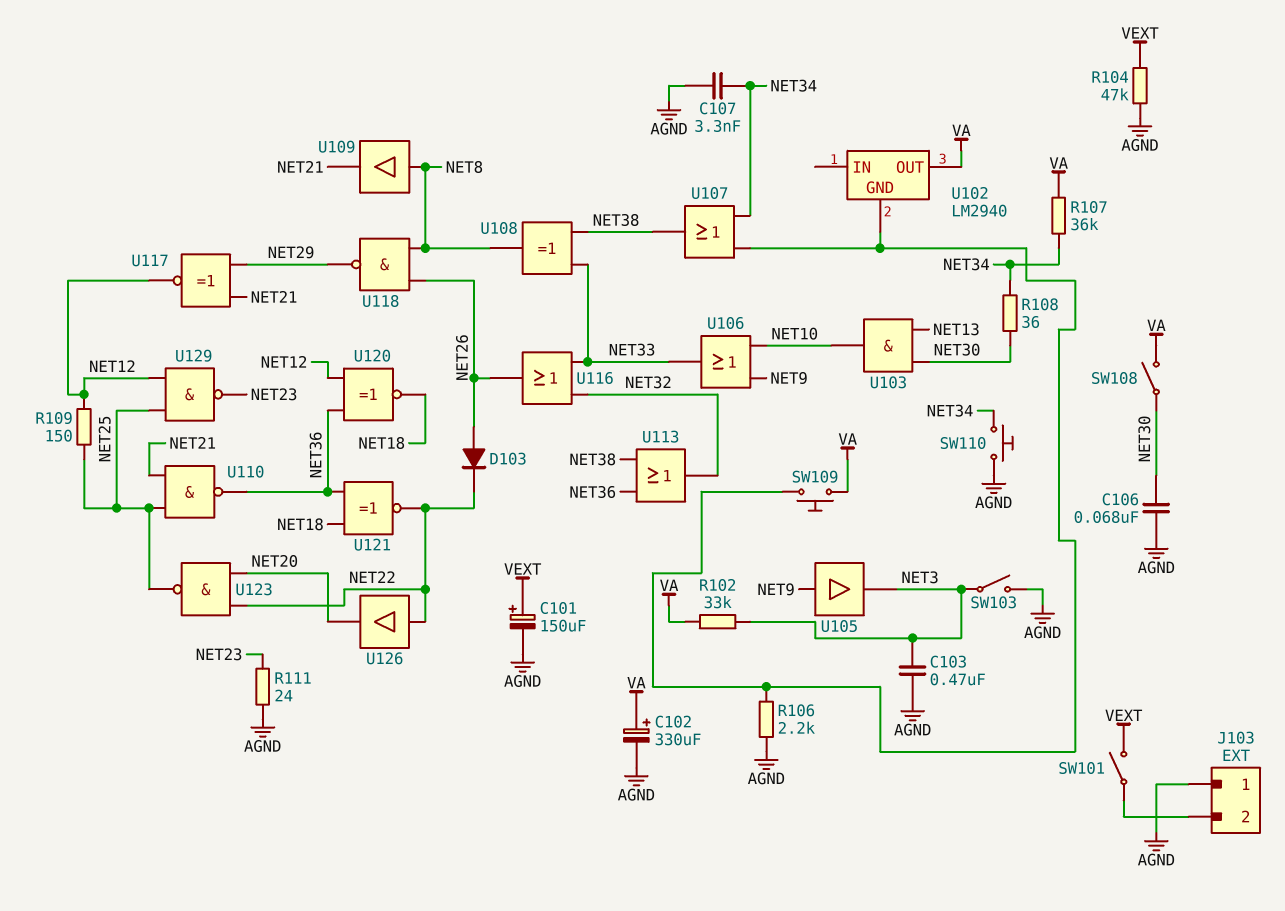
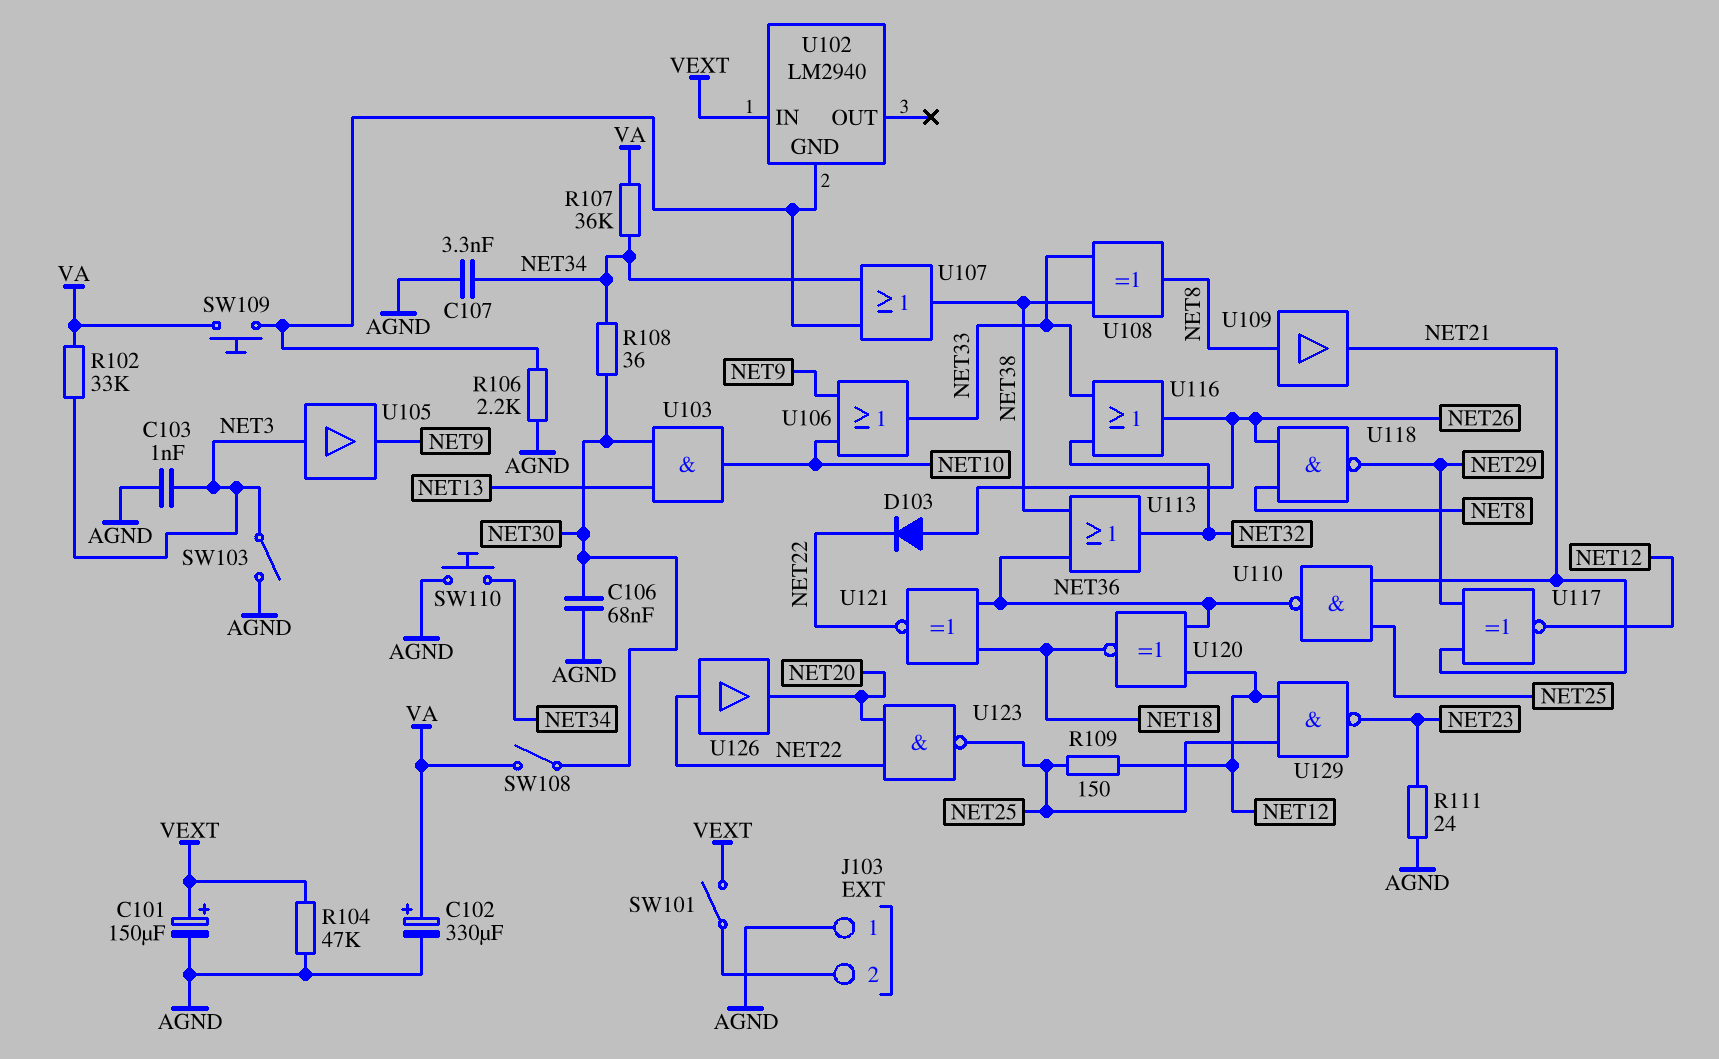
C103: 470nF (AGND, NET3) -> 1nF (AGND, NET3)
U102 pin IN: none -> VEXT
U102 pin OUT: VA -> none
U105: buffer (in NET9, out NET3) -> buffer (in NET3, out NET9)

